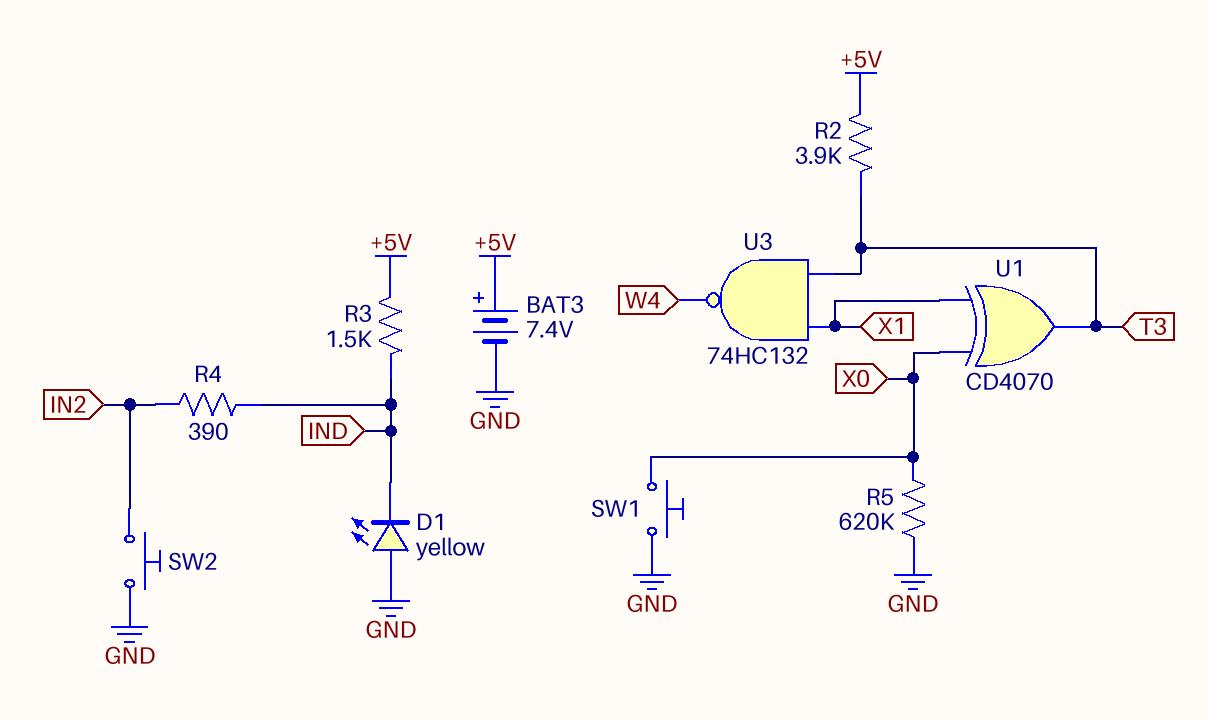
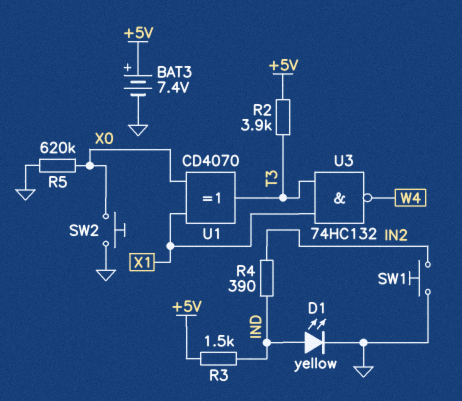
D1: LED yellow (A GND, K IND) -> LED yellow (A IND, K GND)
SW1: button (GND, X0) -> button (GND, IN2)
SW2: button (GND, IN2) -> button (GND, X0)

